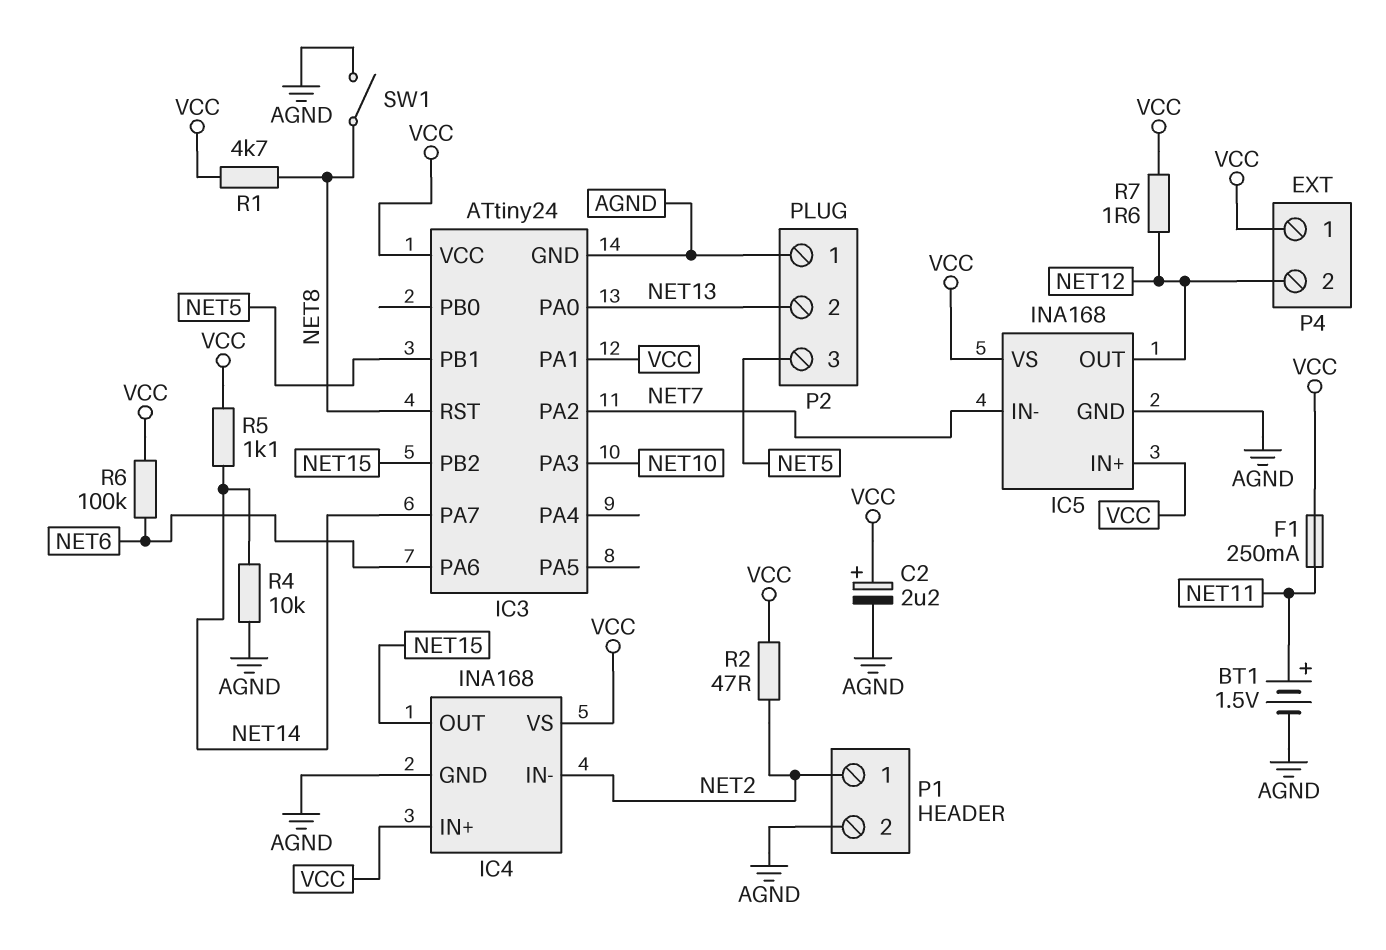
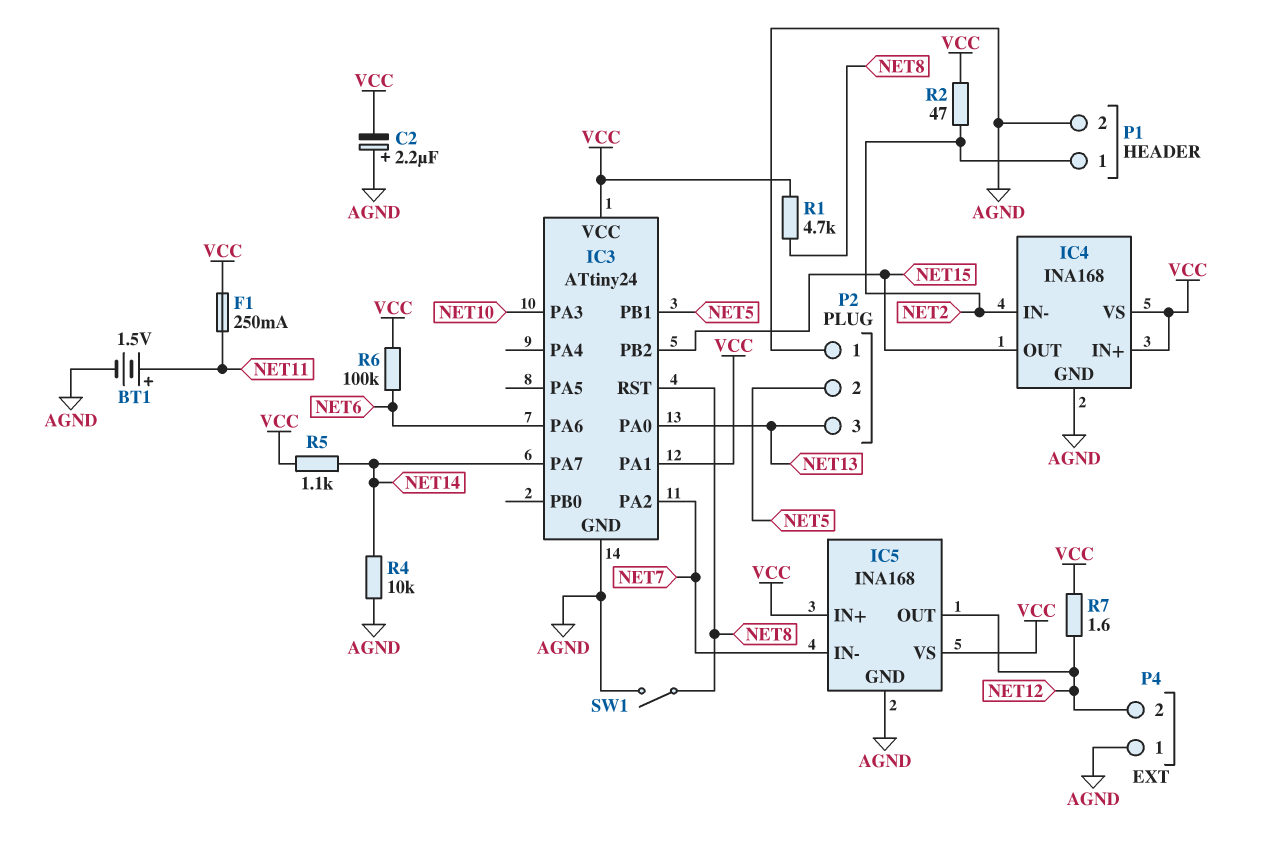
C2: 2.2uF (plus VCC, minus AGND) -> 2.2uF (plus AGND, minus VCC)
P2 pin 2: NET13 -> NET5
P2 pin 3: NET5 -> NET13
P4 pin 1: VCC -> AGND

